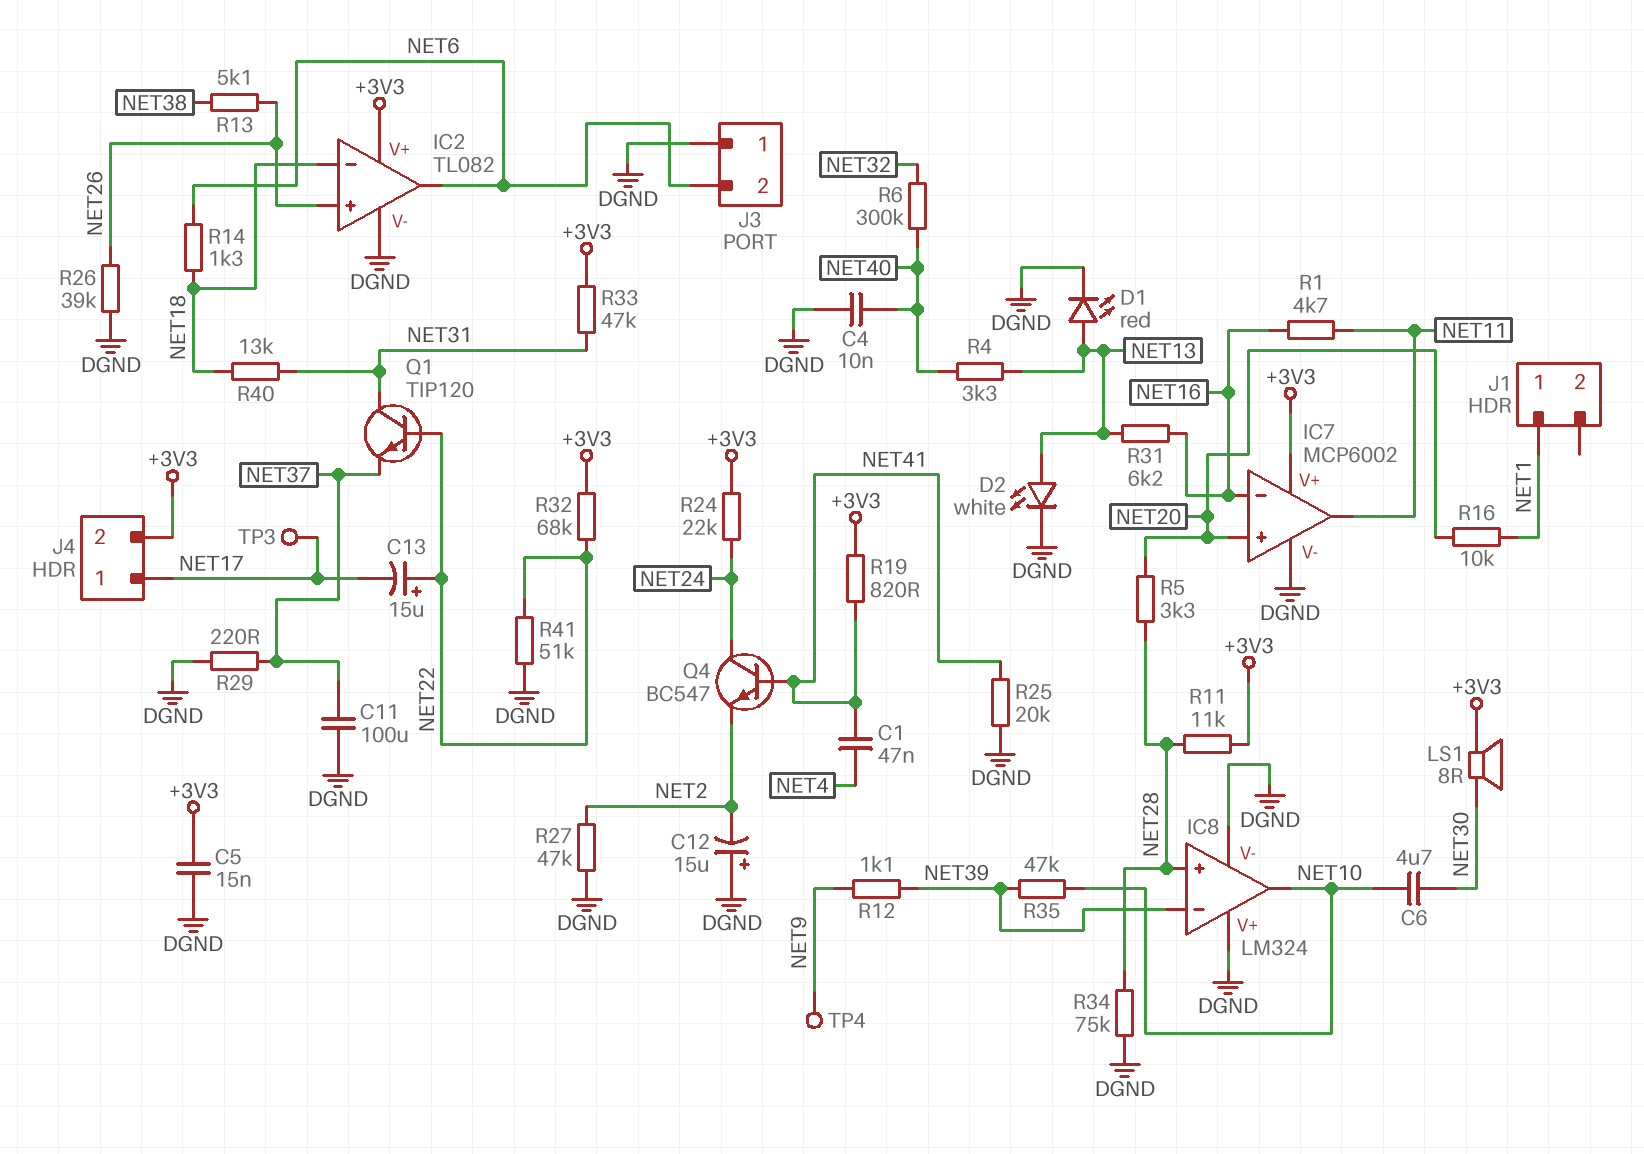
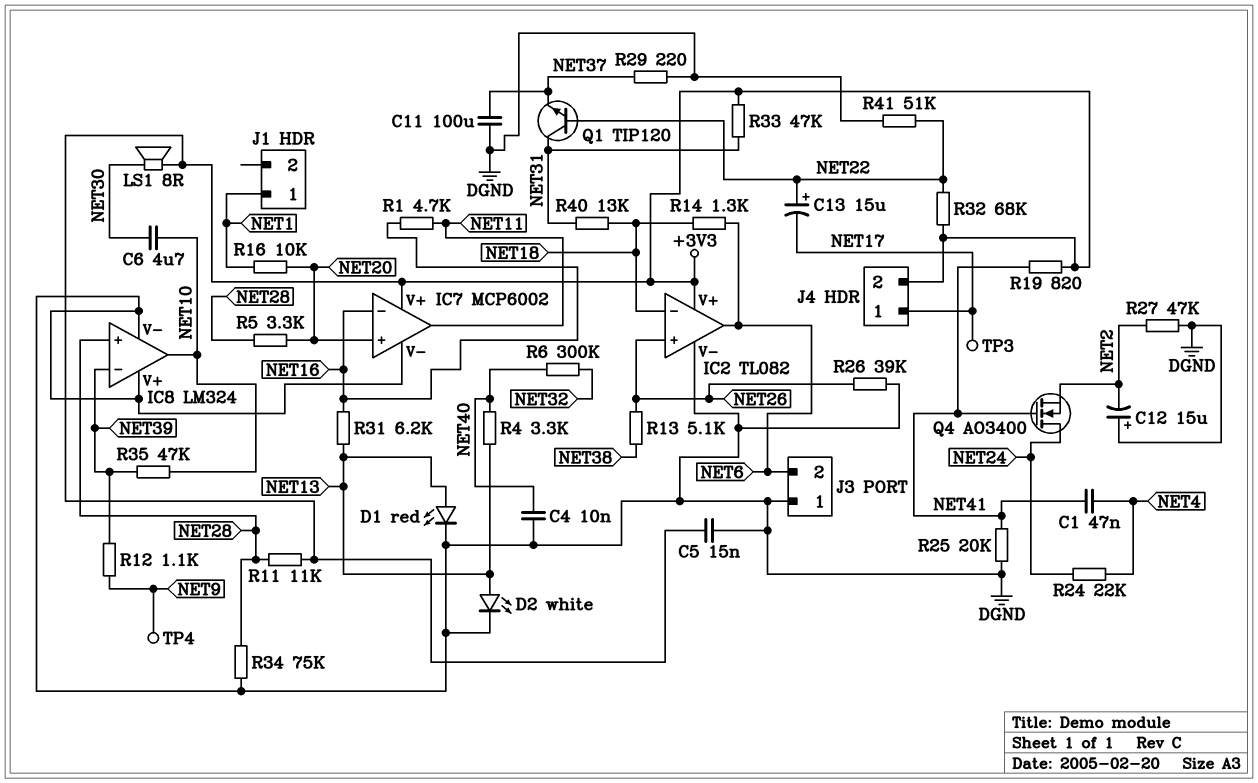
Q4: NPN BC547 (B NET41, C NET24, E NET2) -> NMOS AO3400 (G NET41, D NET24, S NET2)
R24: 22k (+3V3, NET24) -> 22k (NET4, NET24)

